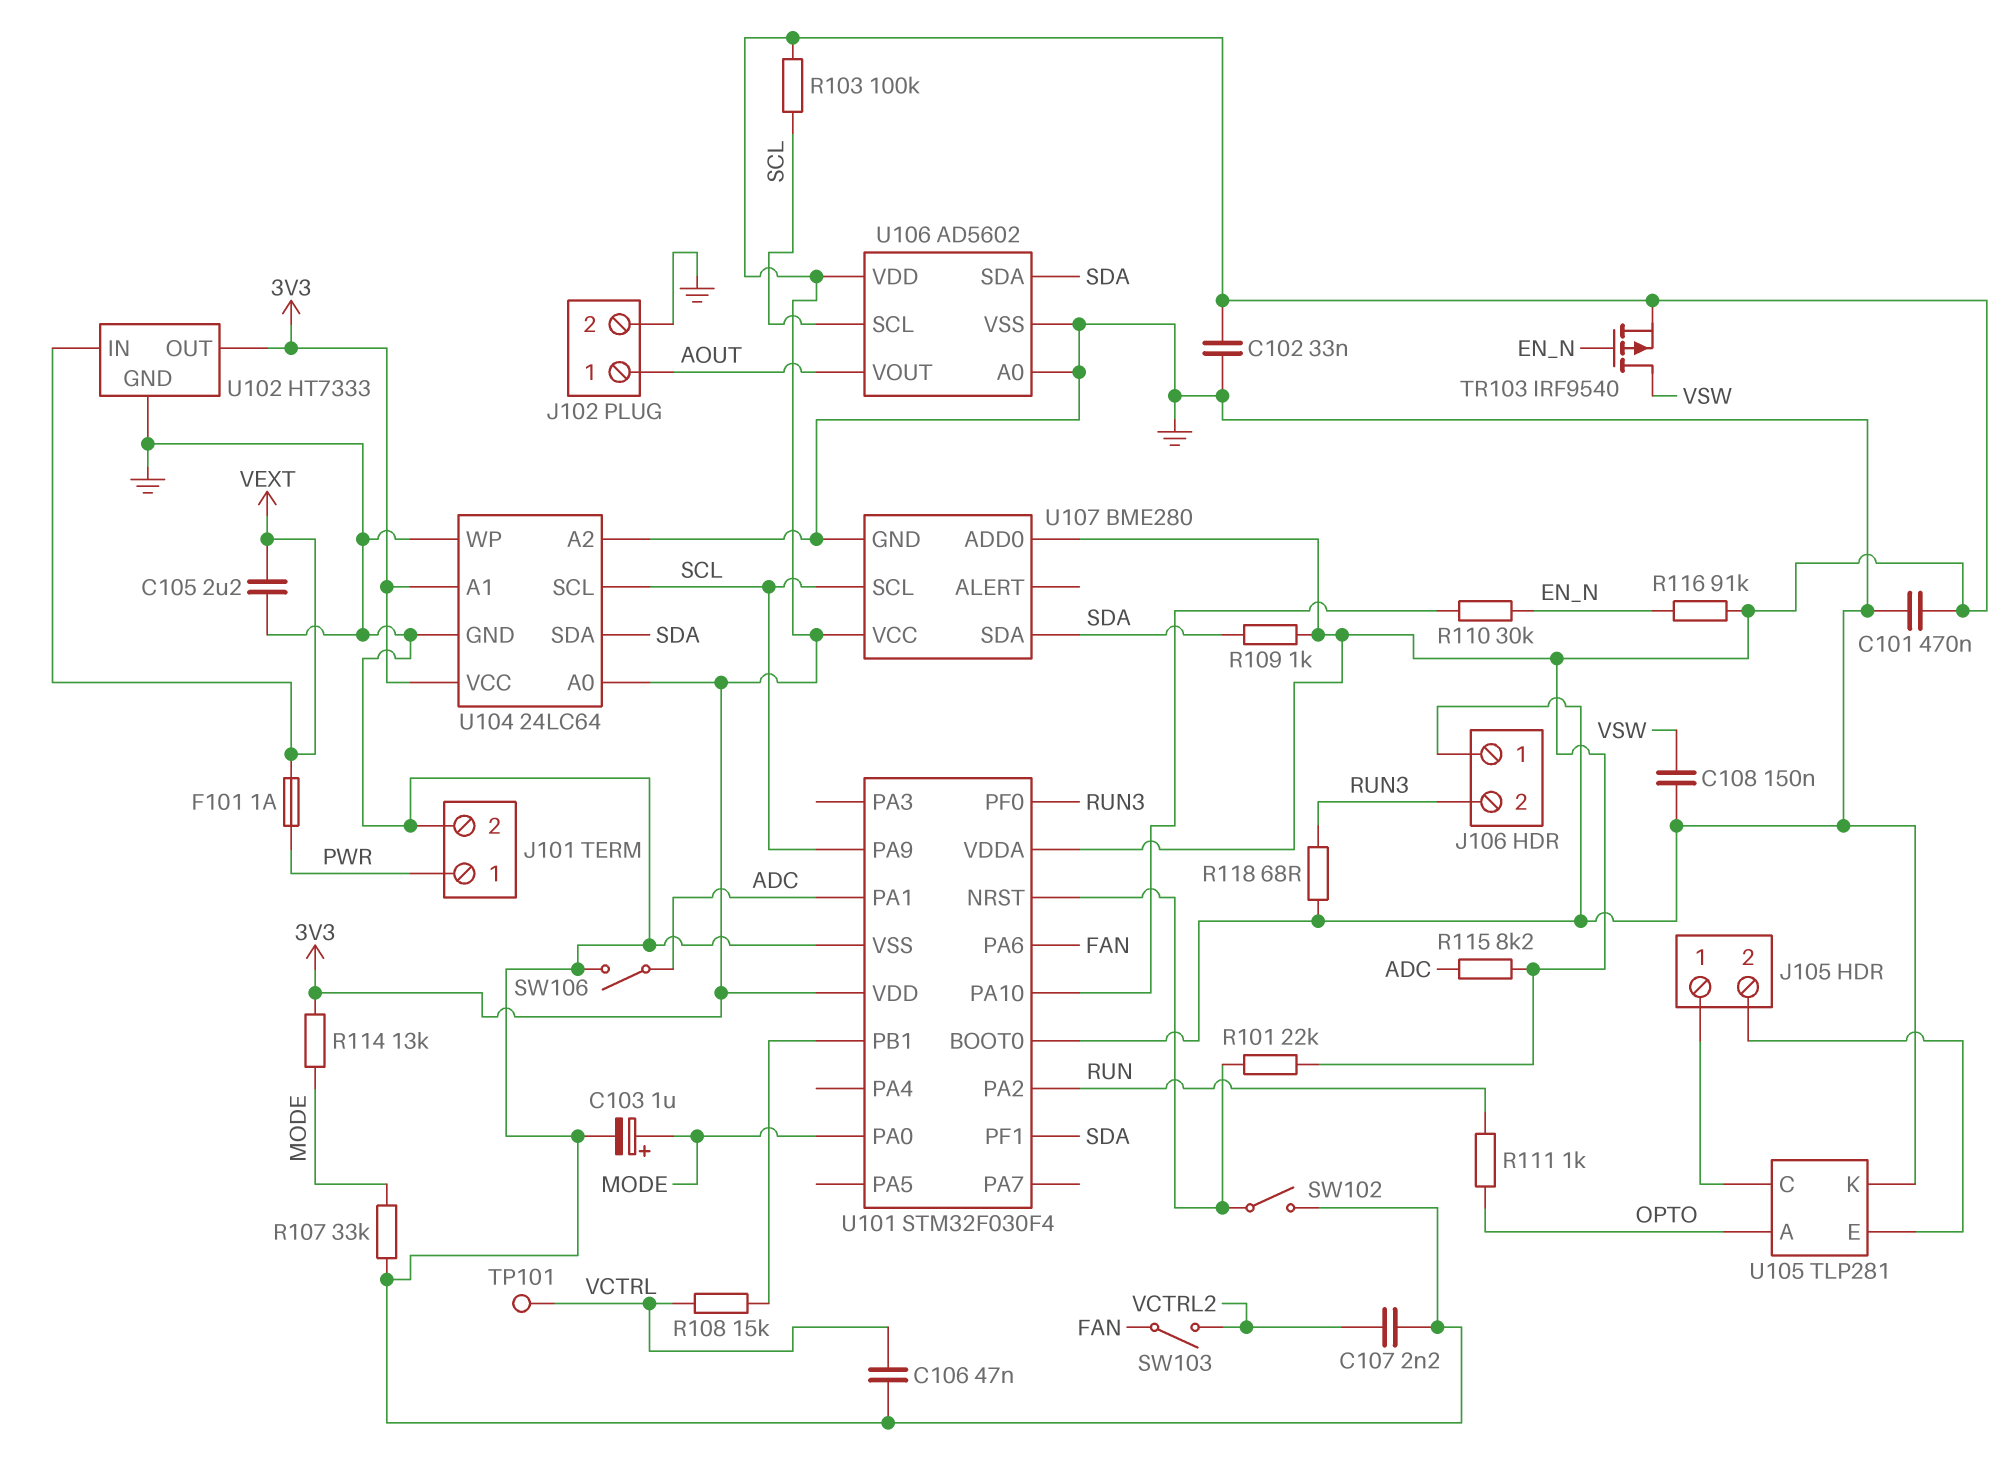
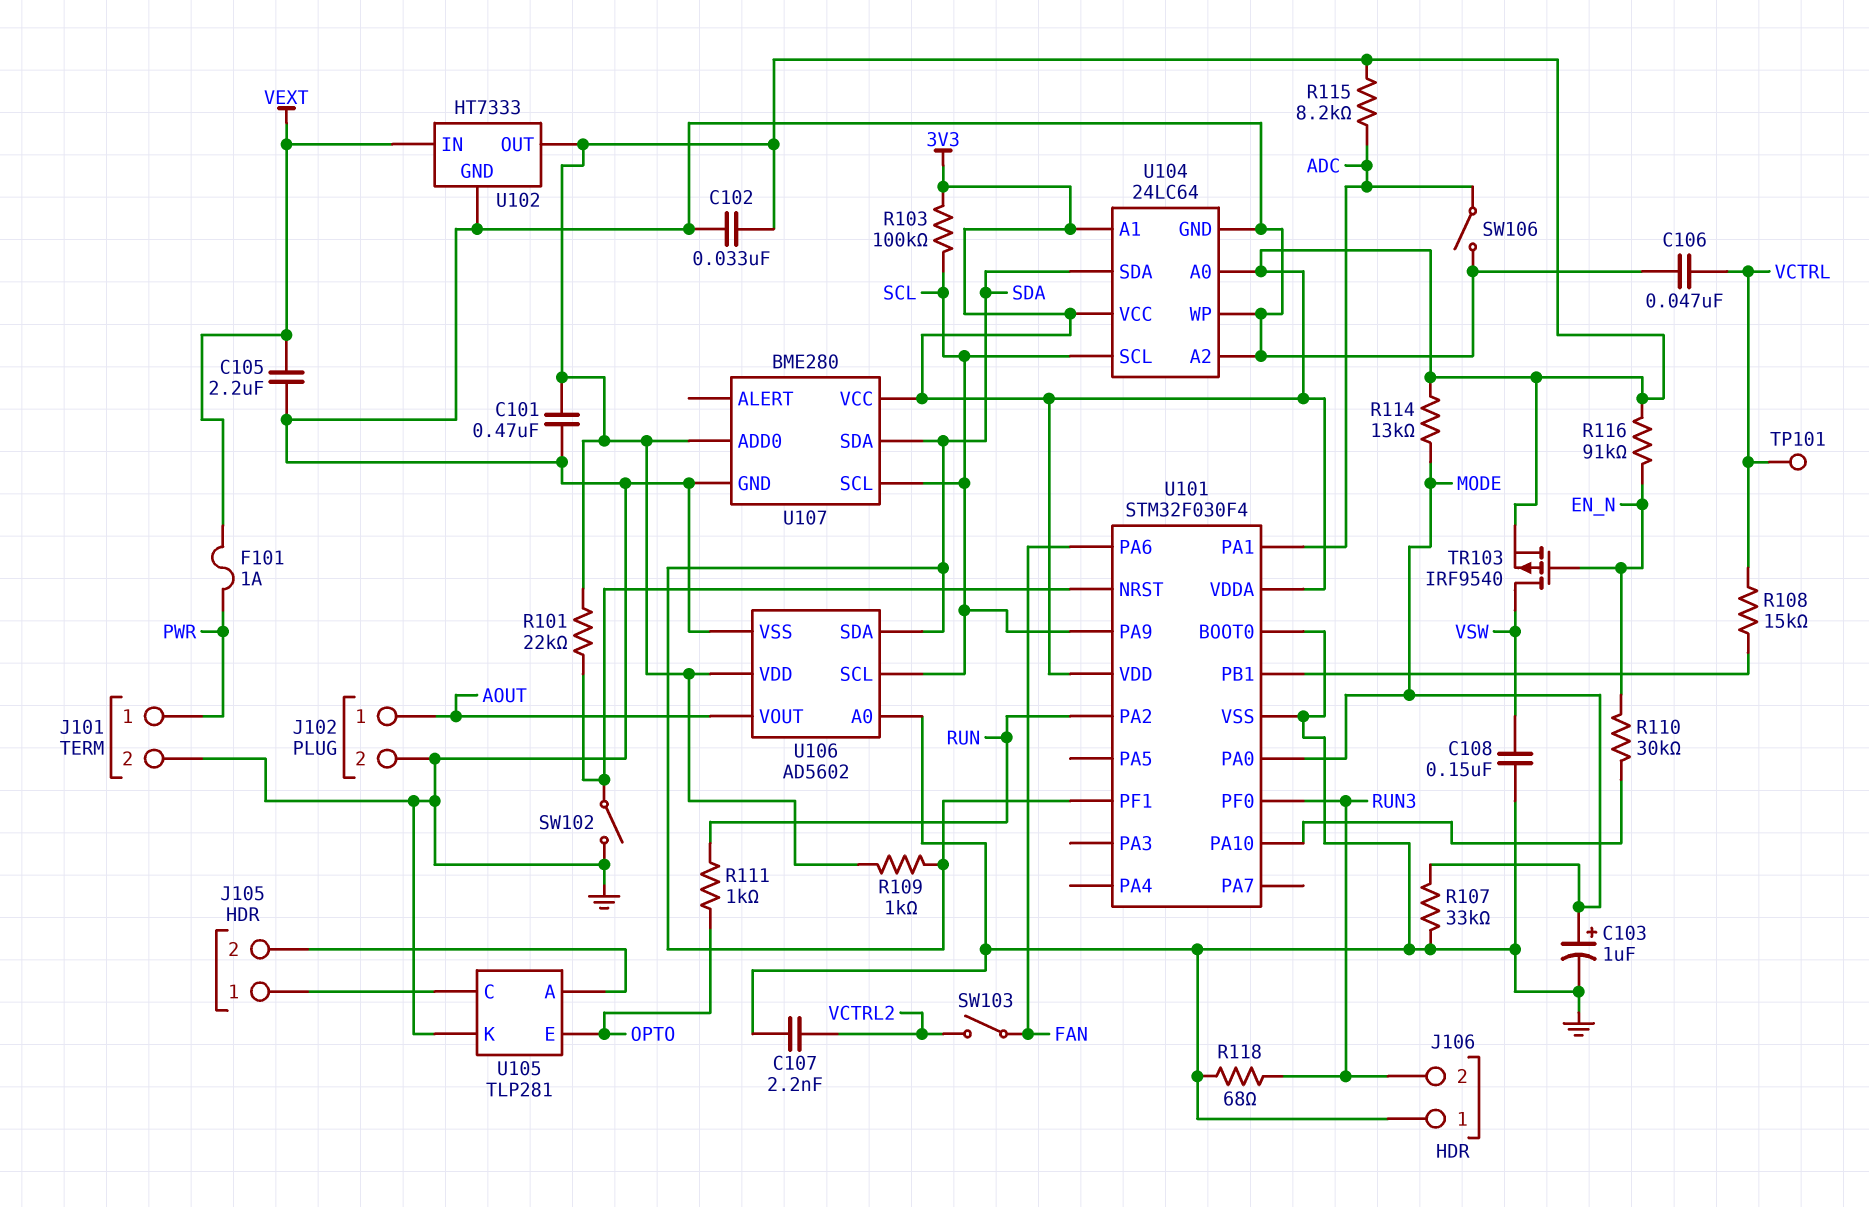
U105 pin A: OPTO -> J105/2
U105 pin E: J105/2 -> OPTO

